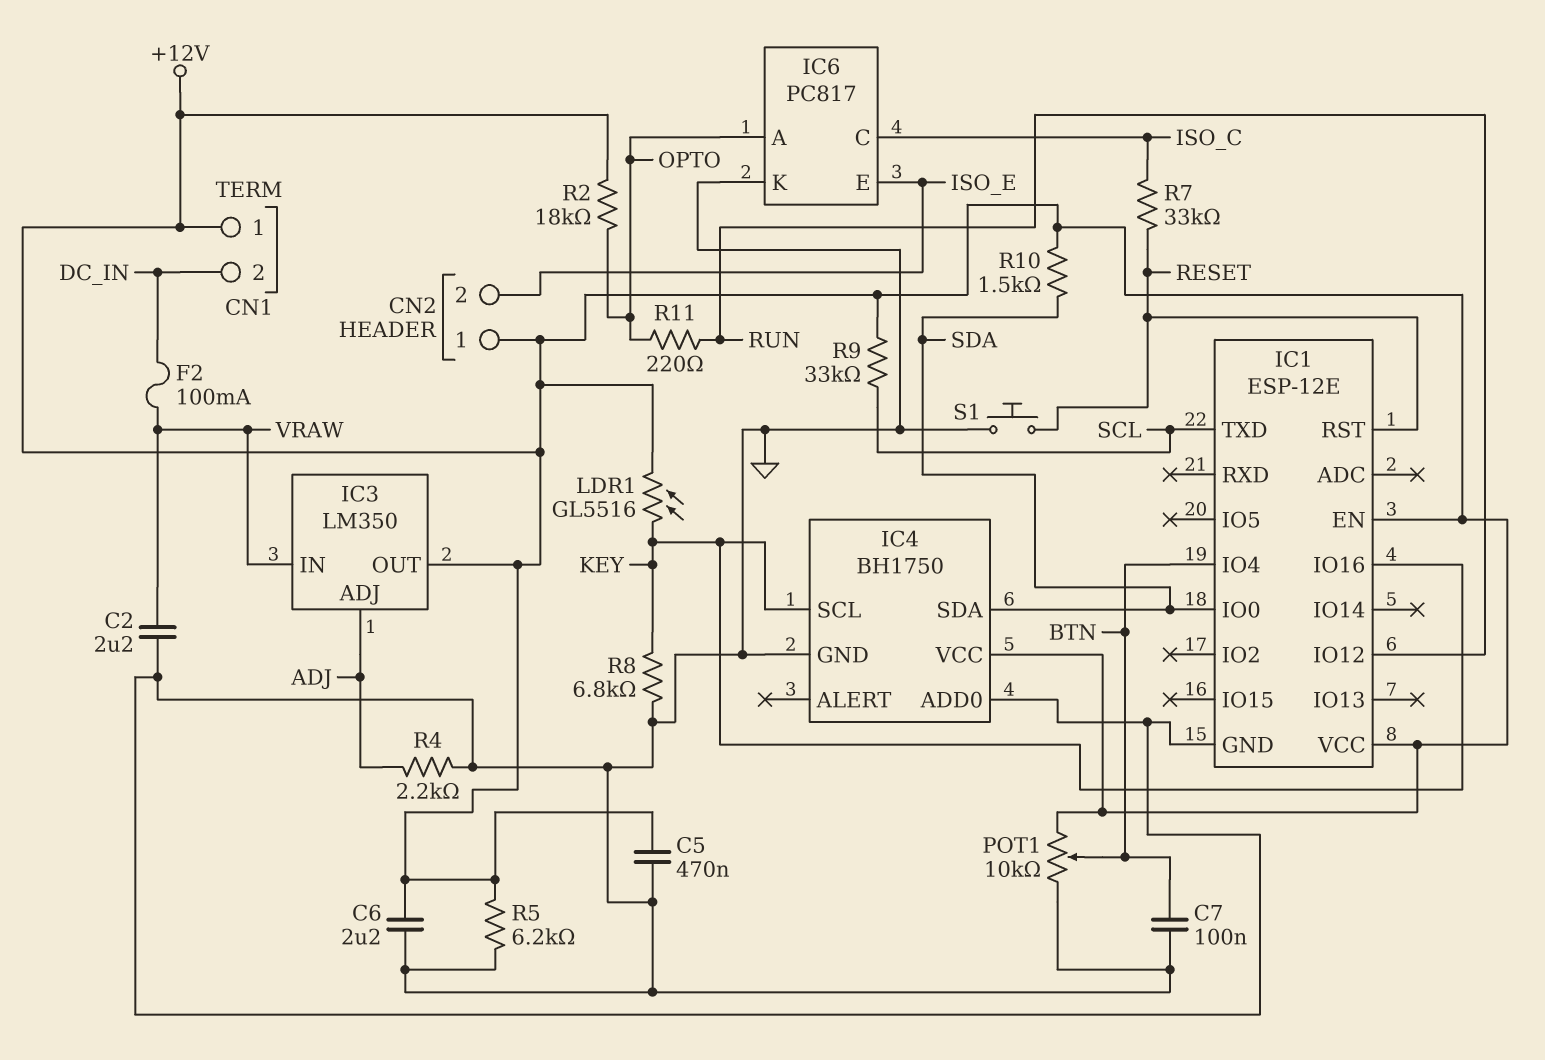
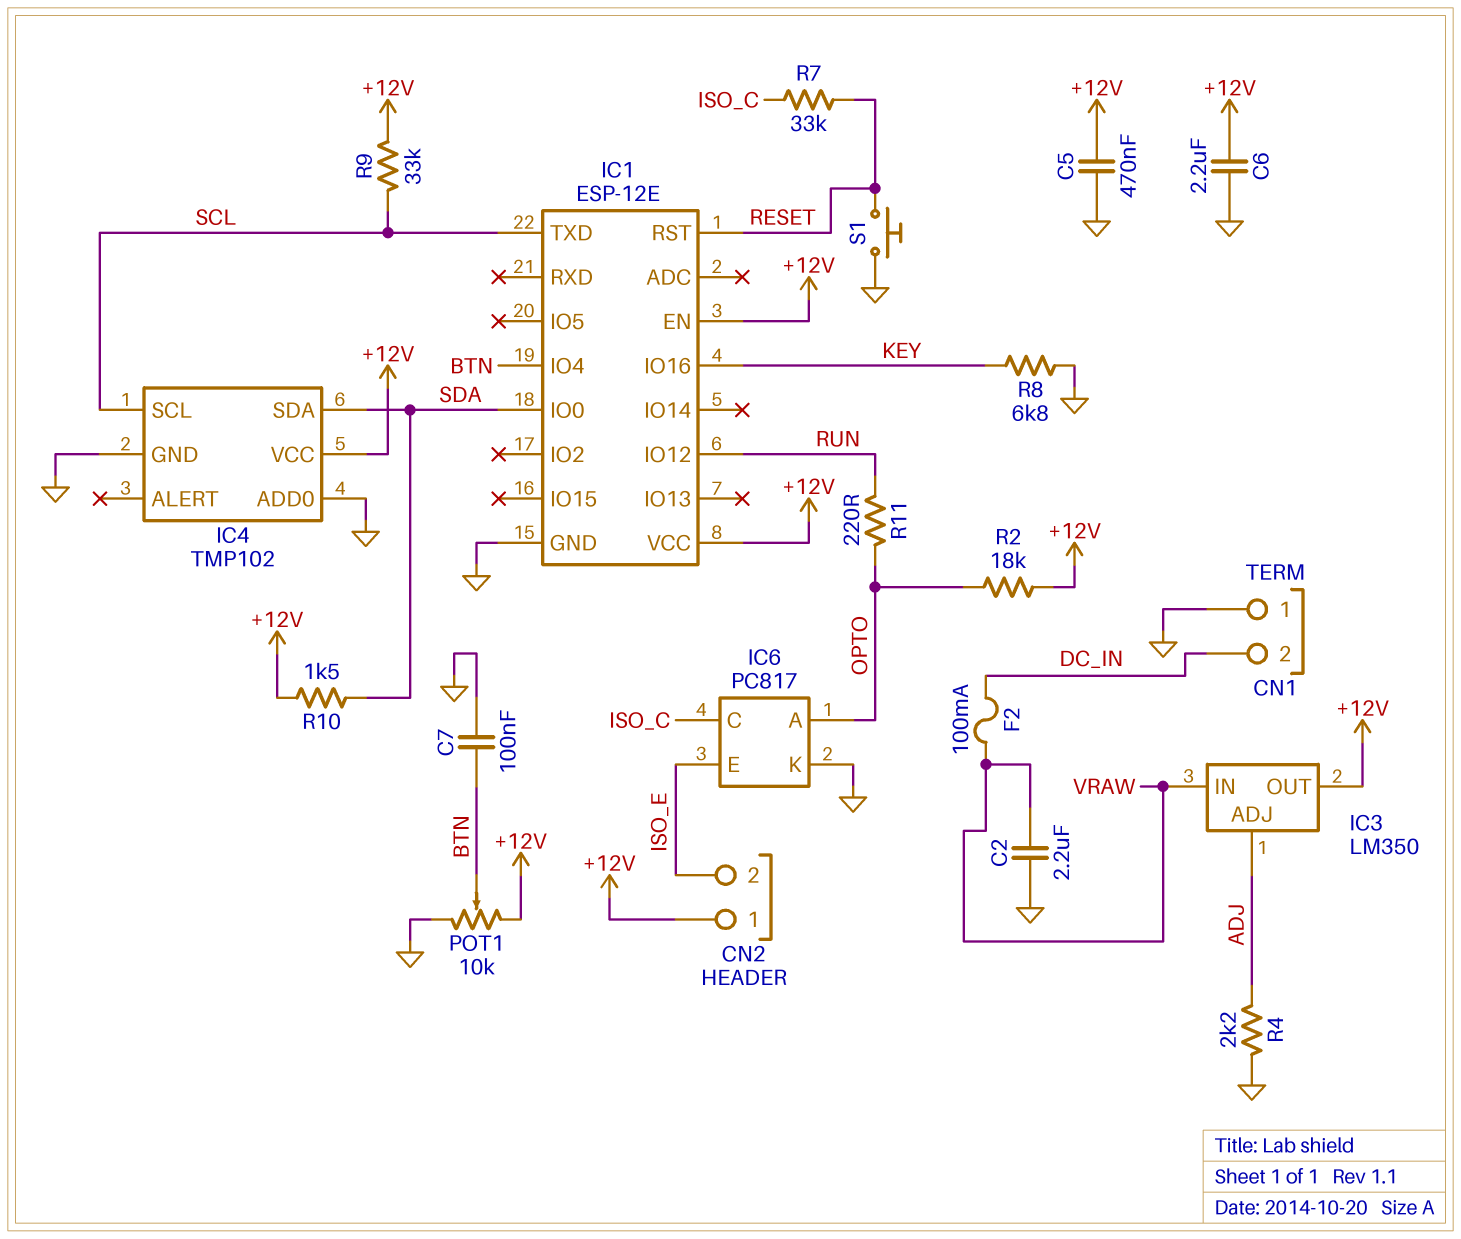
CN1 pin 1: +12V -> GND
IC4: BH1750 -> TMP102
IC4 pin SCL: KEY -> SCL
LDR1: GL5516 (+12V, KEY) -> none
R5: 6.2k (+12V, GND) -> none

